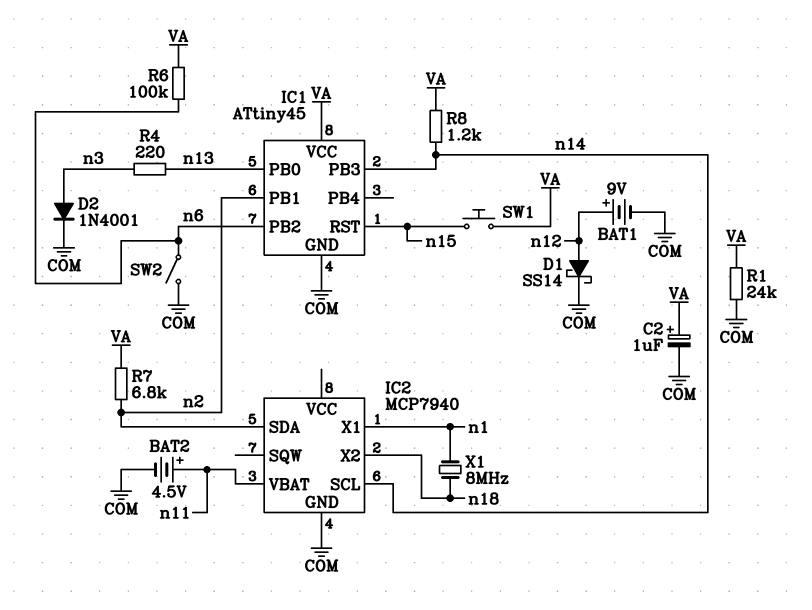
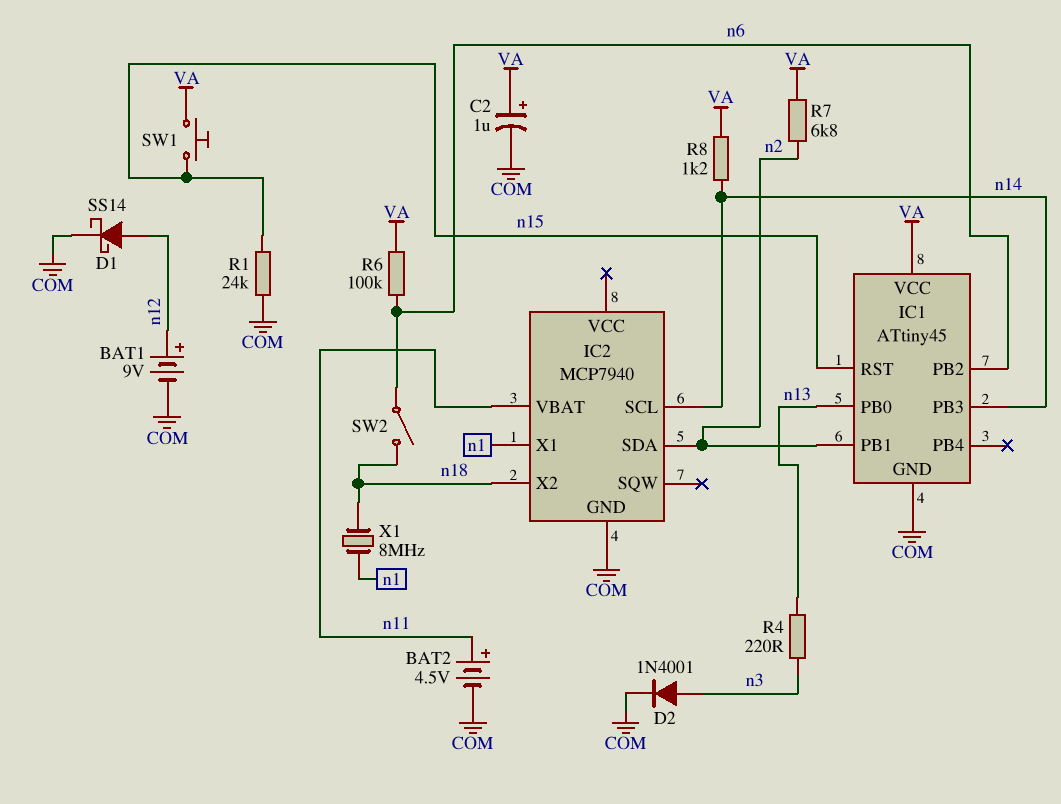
R1: 24k (COM, VA) -> 24k (COM, n15)
SW2: switch (COM, n6) -> switch (n6, n18)

